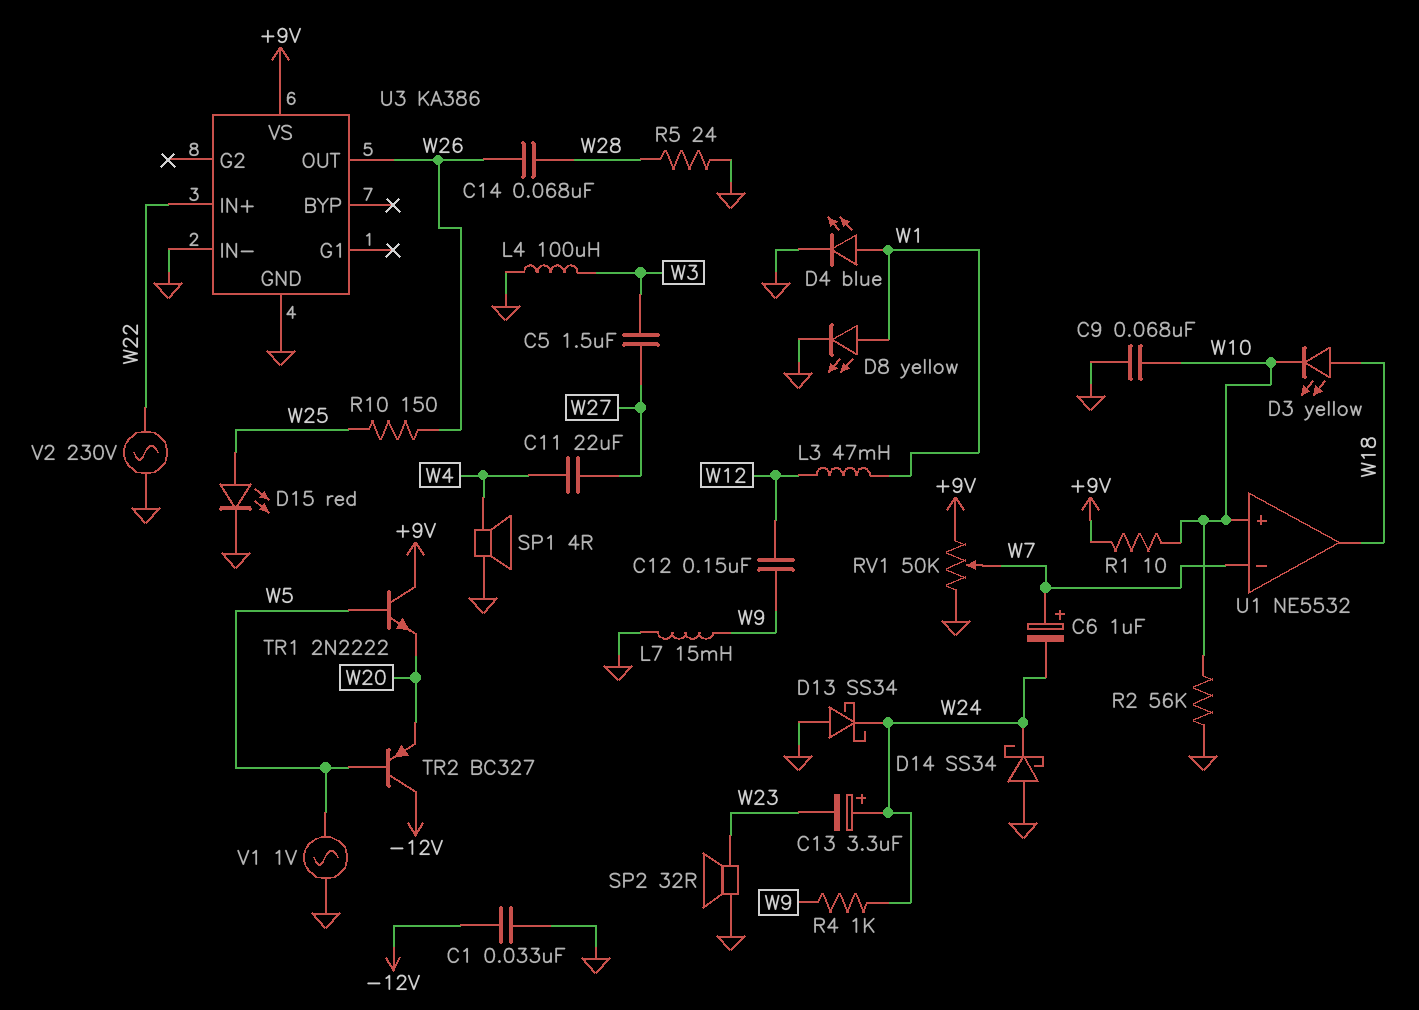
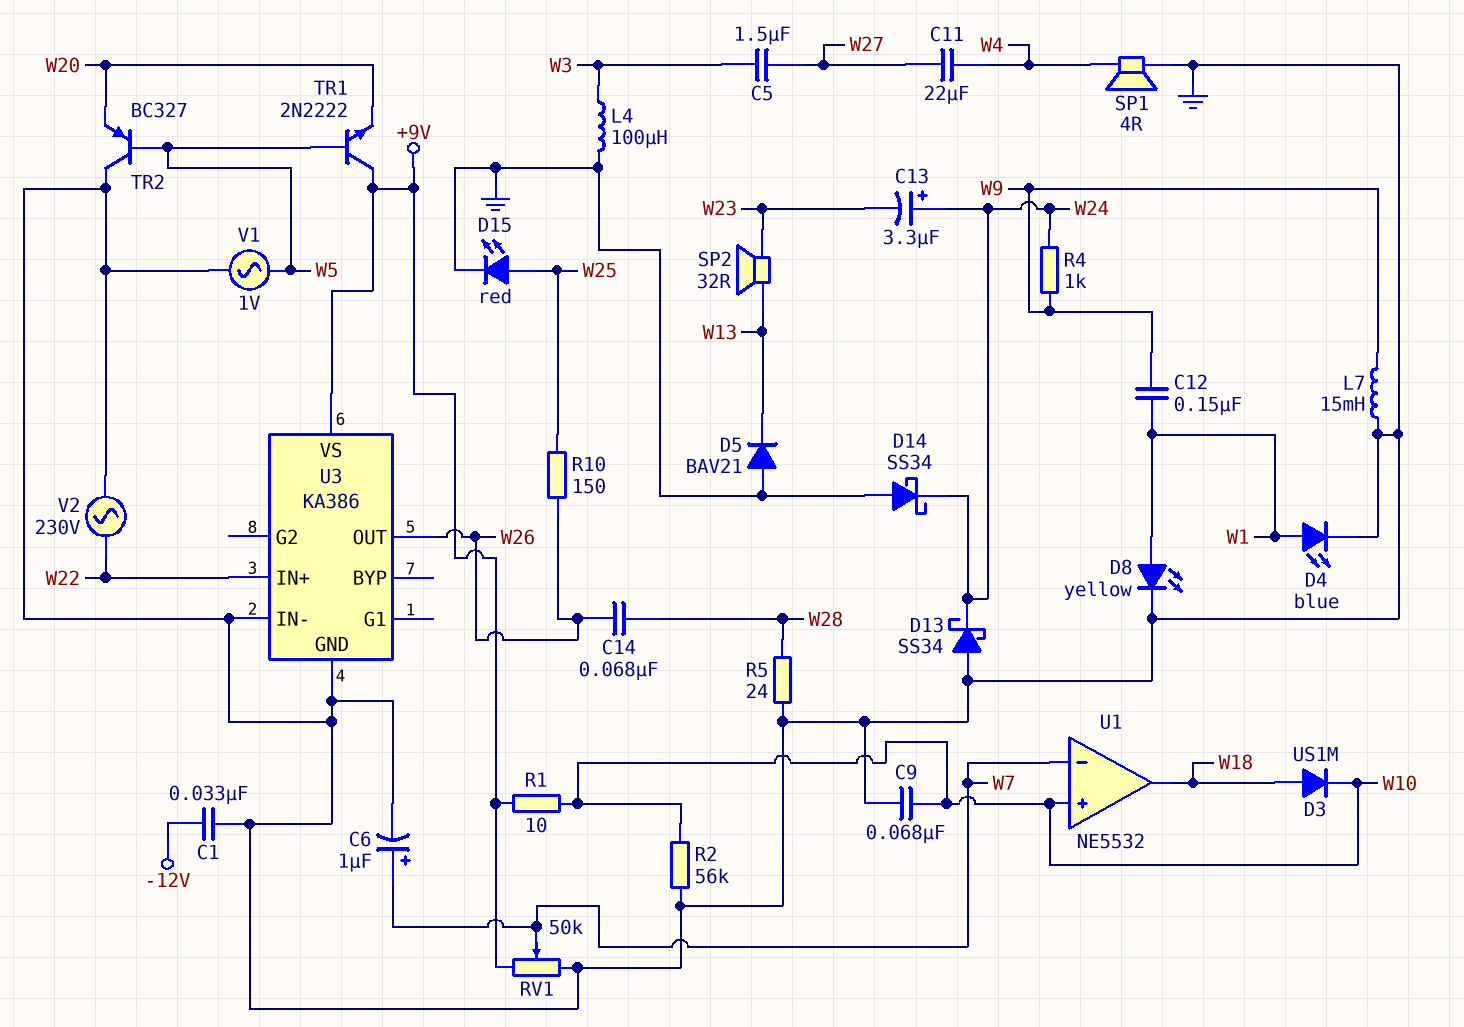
C6: 1uF (plus W7, minus W24) -> 1uF (plus W7, minus GND)
C12: 150nF (W9, W12) -> 150nF (W1, W9)
D3: LED yellow (A W18, K W10) -> diode US1M (A W18, K W10)
D5: none -> diode BAV21 (A GND, K W13)
L3: 47mH (W1, W12) -> none
SP2: speaker 32R (GND, W23) -> speaker 32R (W13, W23)
TR2: PNP BC327 (B W5, C -12V, E W20) -> PNP BC327 (B W5, C GND, E W20)

